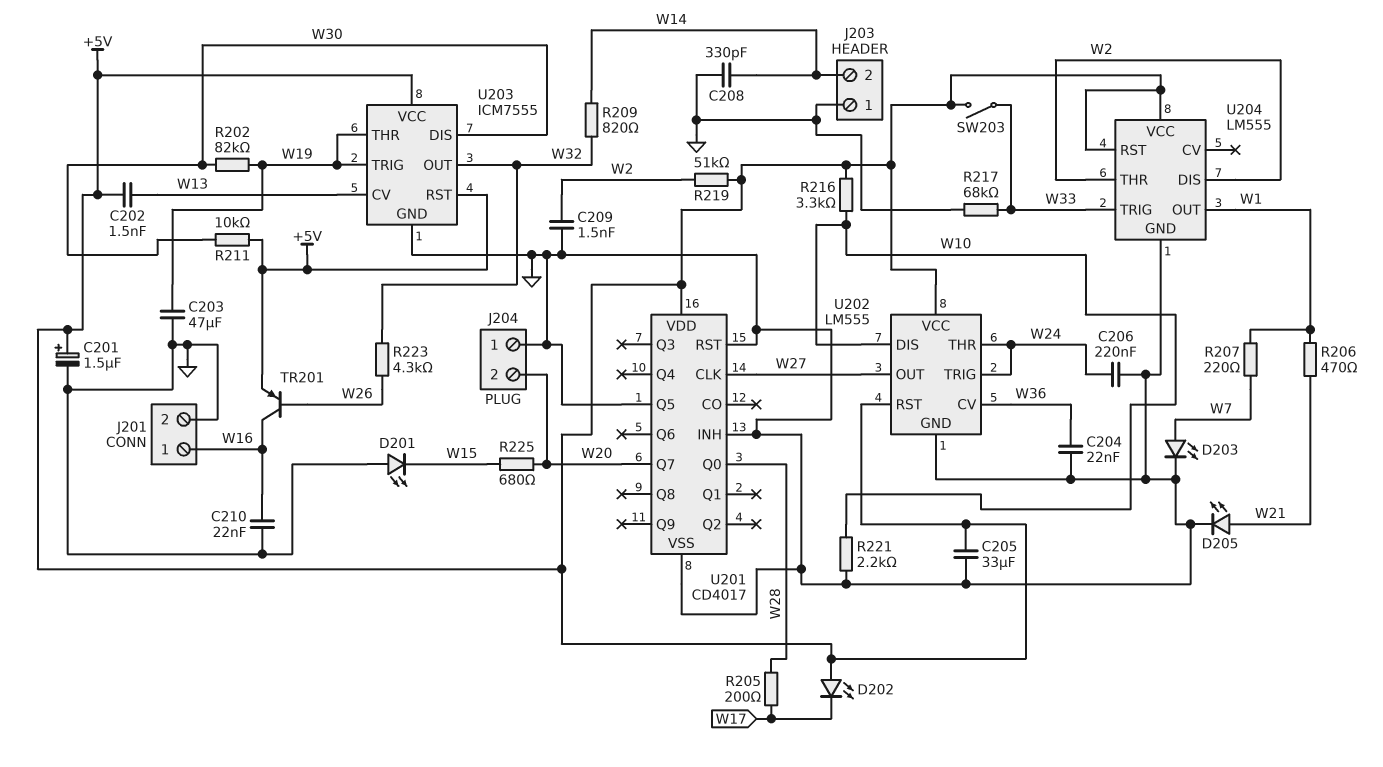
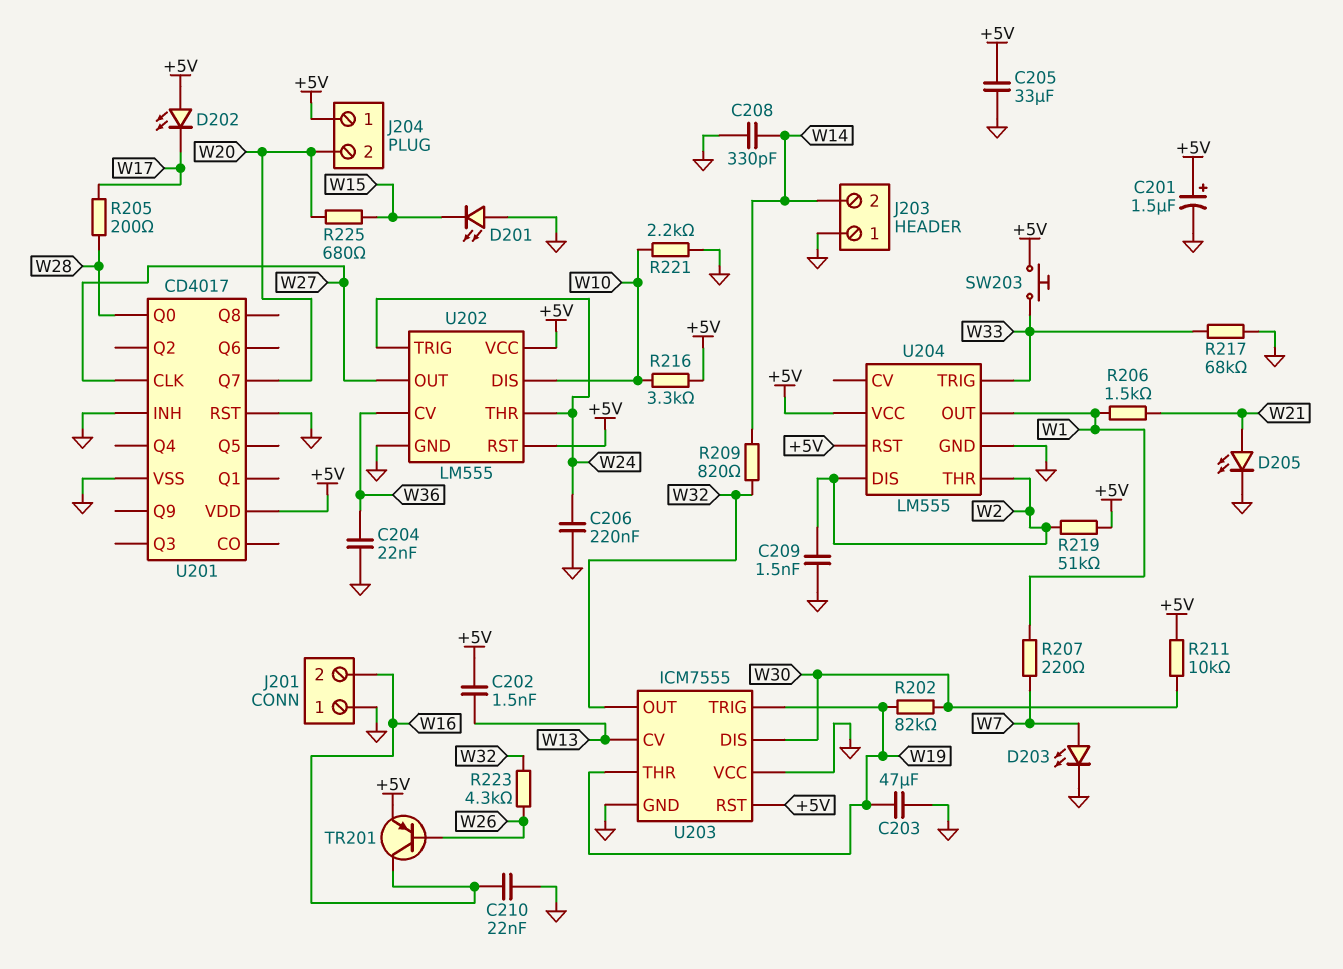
J201 pin 1: W16 -> GND
J201 pin 2: GND -> W16
J204 pin 1: GND -> +5V
R206: 470 (W1, W21) -> 1.5k (W1, W21)
SW203: switch (+5V, W33) -> button (+5V, W33)
U201 pin Q5: GND -> none
U203 pin VCC: +5V -> GND

